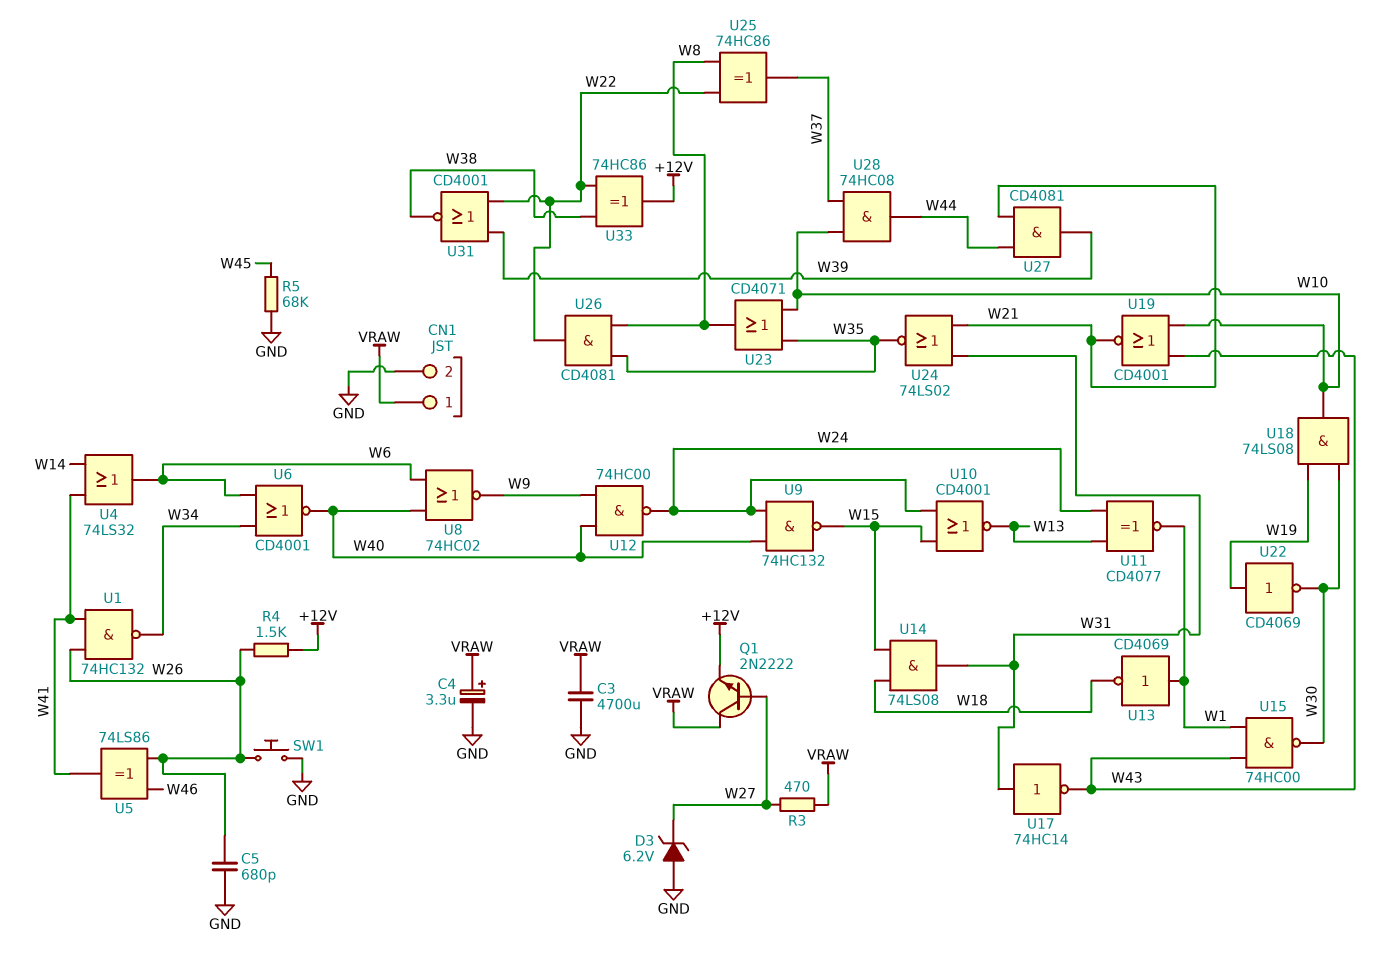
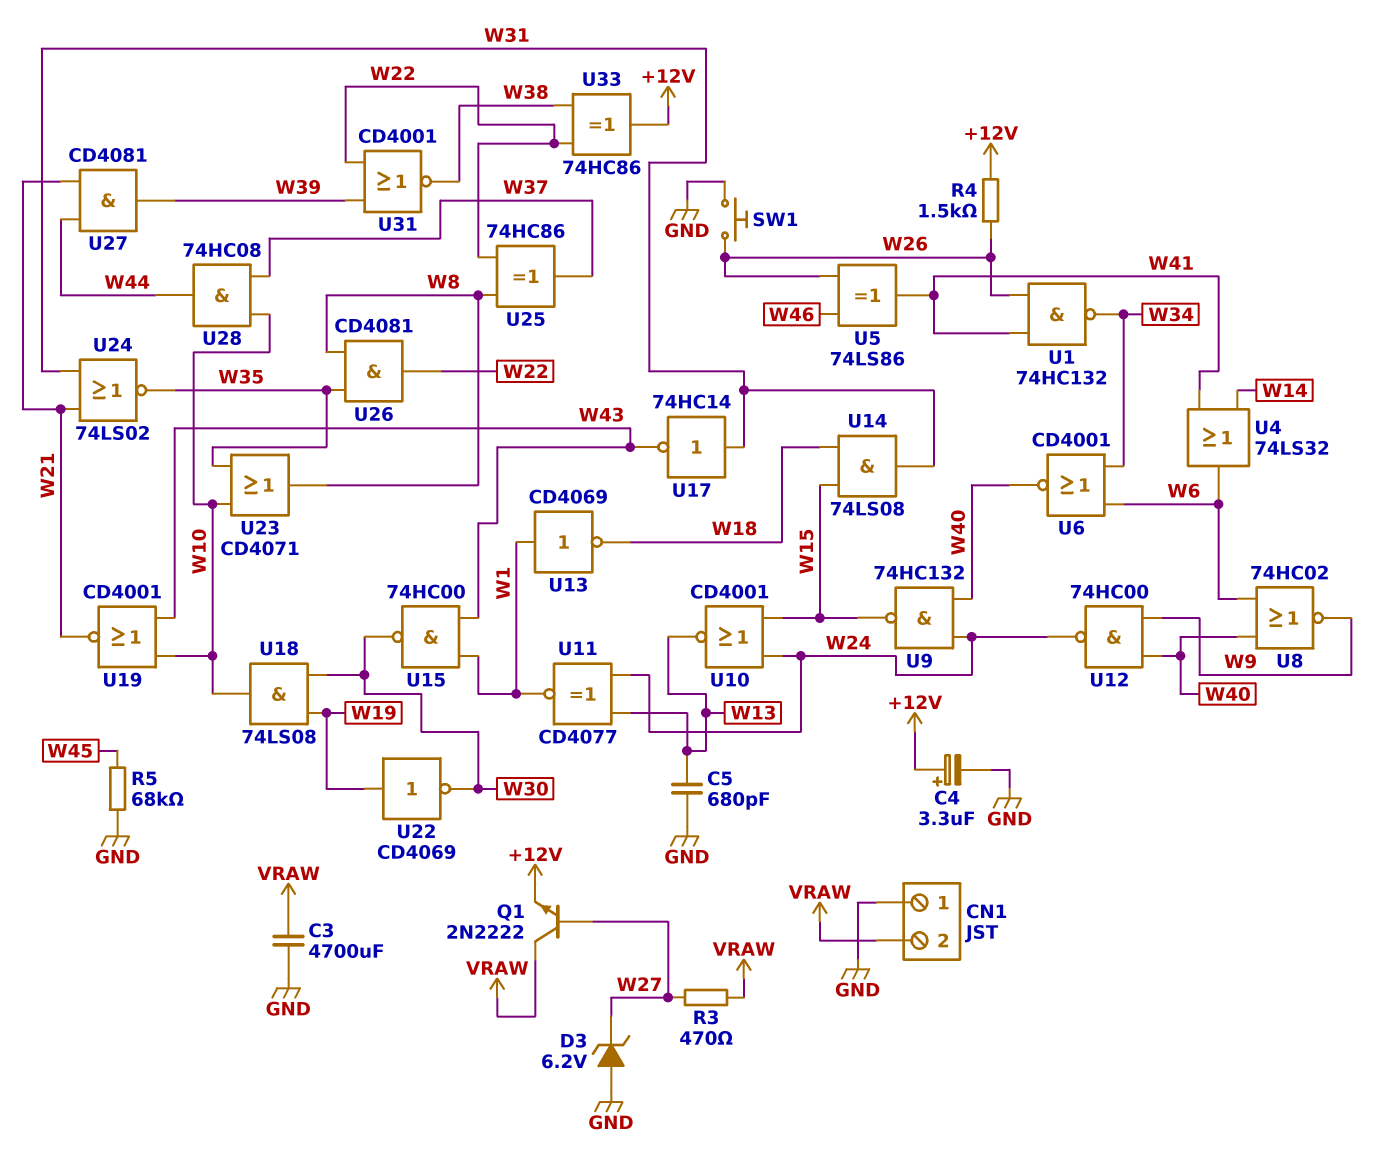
C4: 3.3uF (plus VRAW, minus GND) -> 3.3uF (plus +12V, minus GND)
C5: 680pF (GND, W26) -> 680pF (GND, W13)
CN1 pin 1: VRAW -> GND
CN1 pin 2: GND -> VRAW

